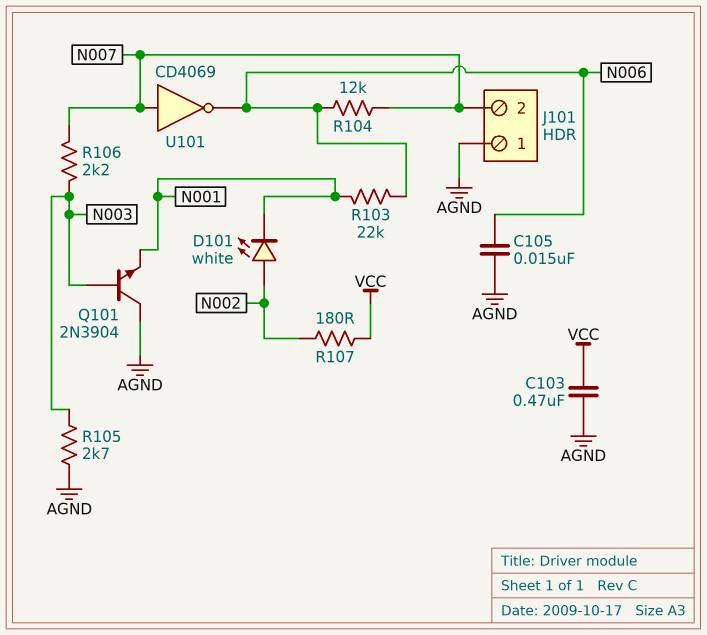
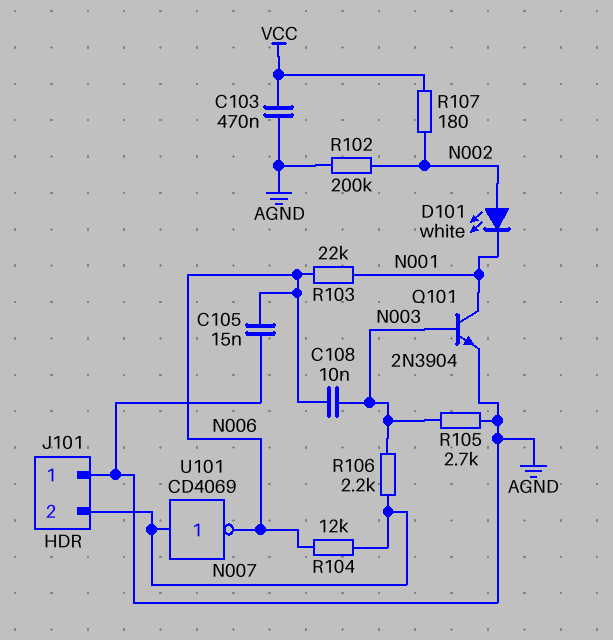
C108: none -> 10nF (N003, N006)
Q101: NPN 2N3904 (B N003, C AGND, E N001) -> NPN 2N3904 (B N003, C N001, E AGND)
R102: none -> 200k (AGND, N002)

